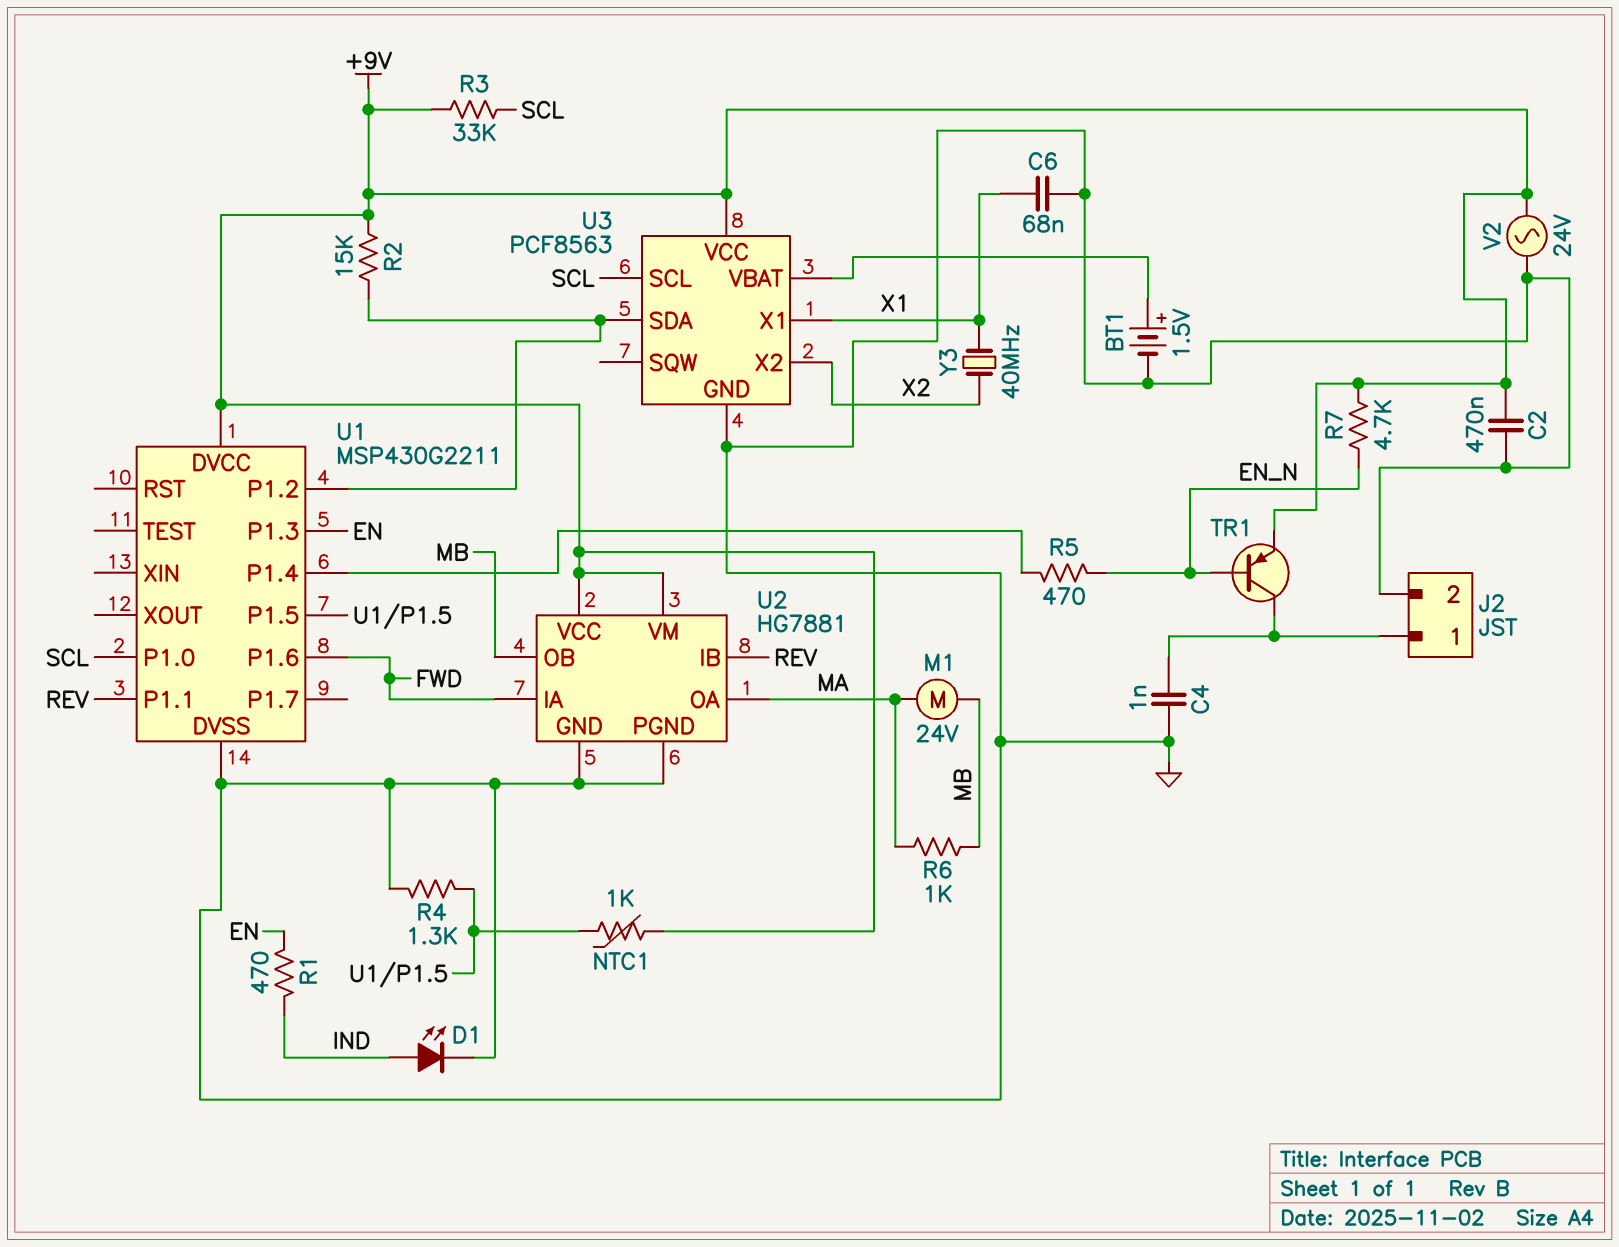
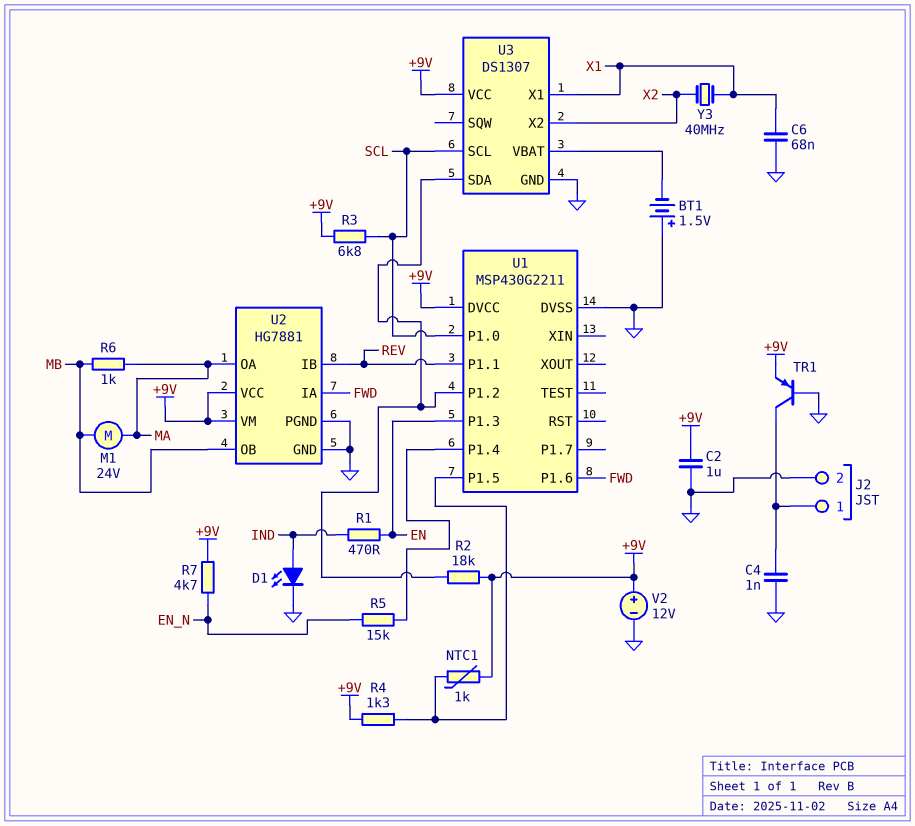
BT1: 1.5V (plus U3/VBAT, minus GND) -> 1.5V (plus GND, minus U3/VBAT)
C2: 470nF (+9V, GND) -> 1uF (+9V, GND)
R2: 15k (+9V, U1/P1.2) -> 18k (+9V, U1/P1.2)
R3: 33k (+9V, SCL) -> 6.8k (+9V, SCL)
R4: 1.3k (GND, U1/P1.5) -> 1.3k (+9V, U1/P1.5)
R5: 470 (EN_N, U1/P1.4) -> 15k (EN_N, U1/P1.4)
TR1: PNP (B EN_N, C J2/1, E +9V) -> PNP (B GND, C J2/1, E +9V)
U3: PCF8563 -> DS1307
V2: AC 24V (+9V, GND) -> 12V (plus +9V, minus GND)

